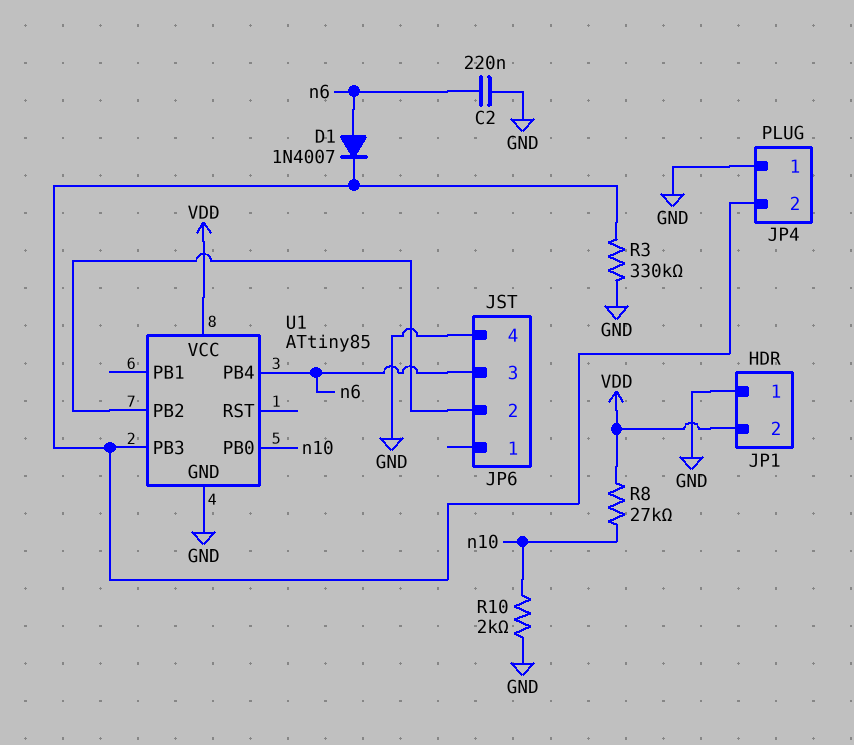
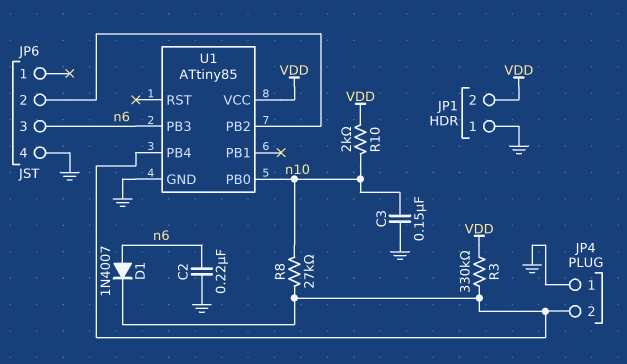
C3: none -> 150nF (GND, n10)
R3: 330k (GND, JP4/2) -> 330k (JP4/2, VDD)
R8: 27k (VDD, n10) -> 27k (JP4/2, n10)
R10: 2k (GND, n10) -> 2k (VDD, n10)
U1 pin PB3: JP4/2 -> n6
U1 pin PB4: n6 -> JP4/2

